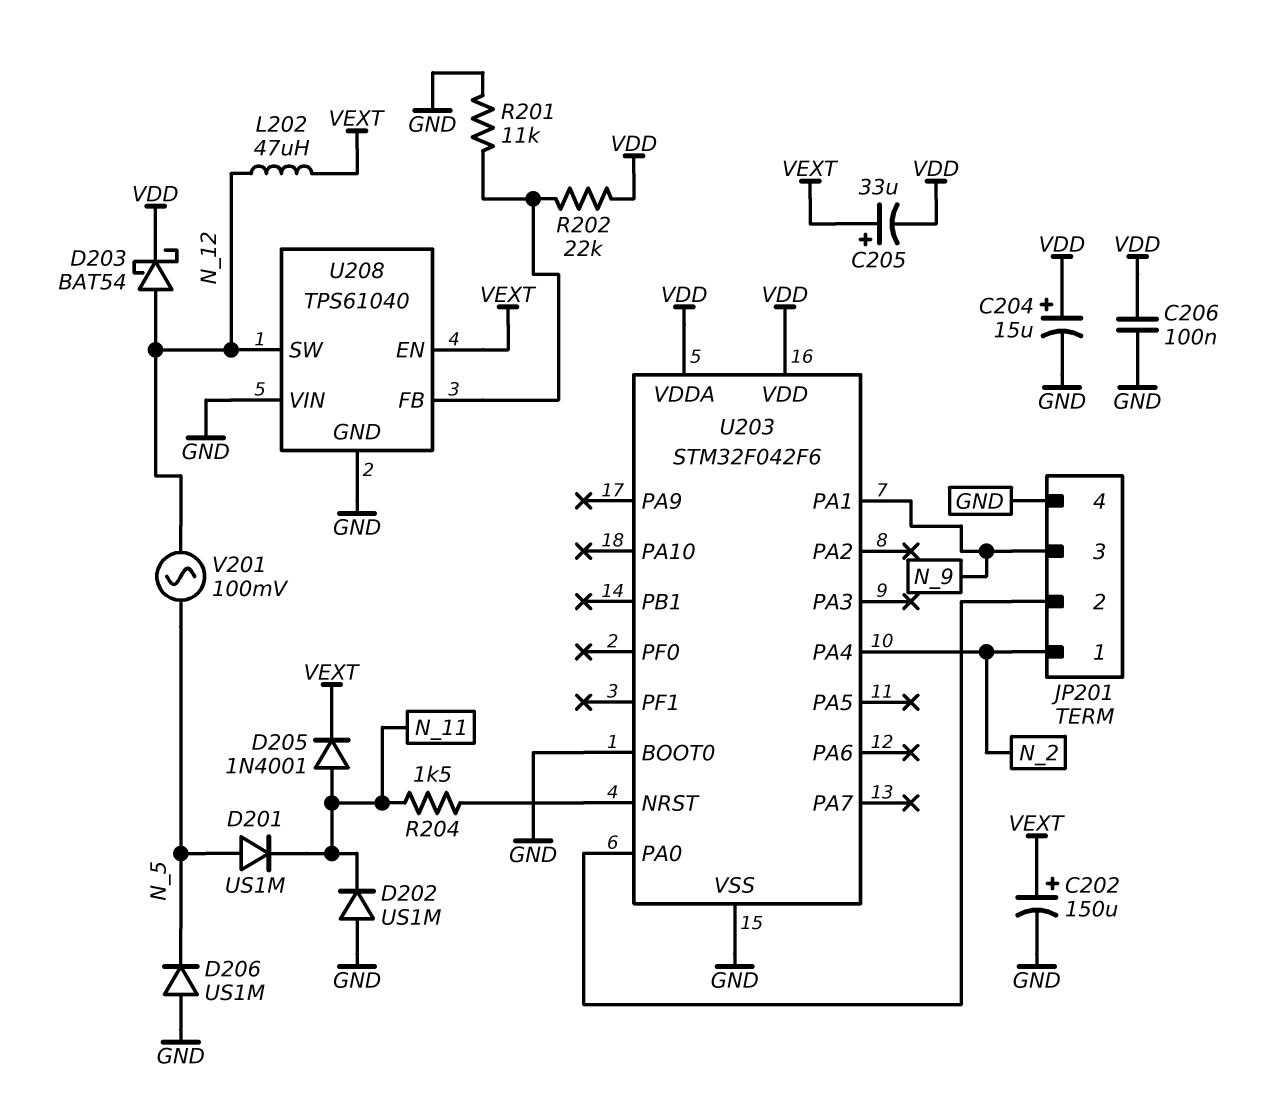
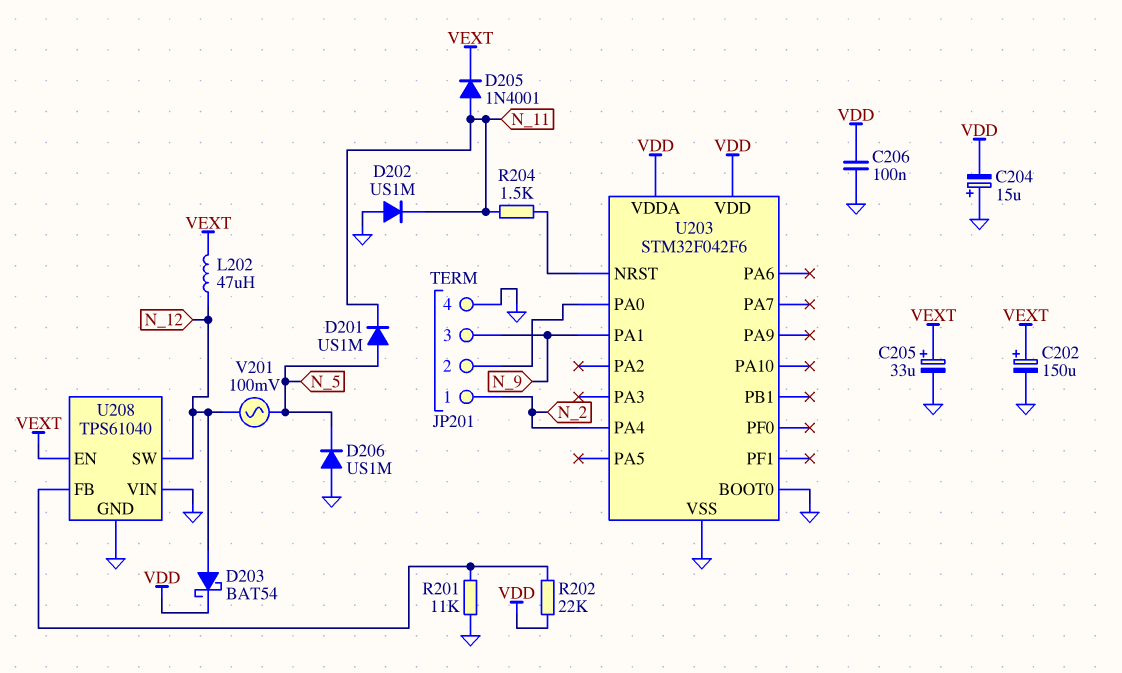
C204: 15uF (plus VDD, minus GND) -> 15uF (plus GND, minus VDD)
C205: 33uF (plus VEXT, minus VDD) -> 33uF (plus VEXT, minus GND)

